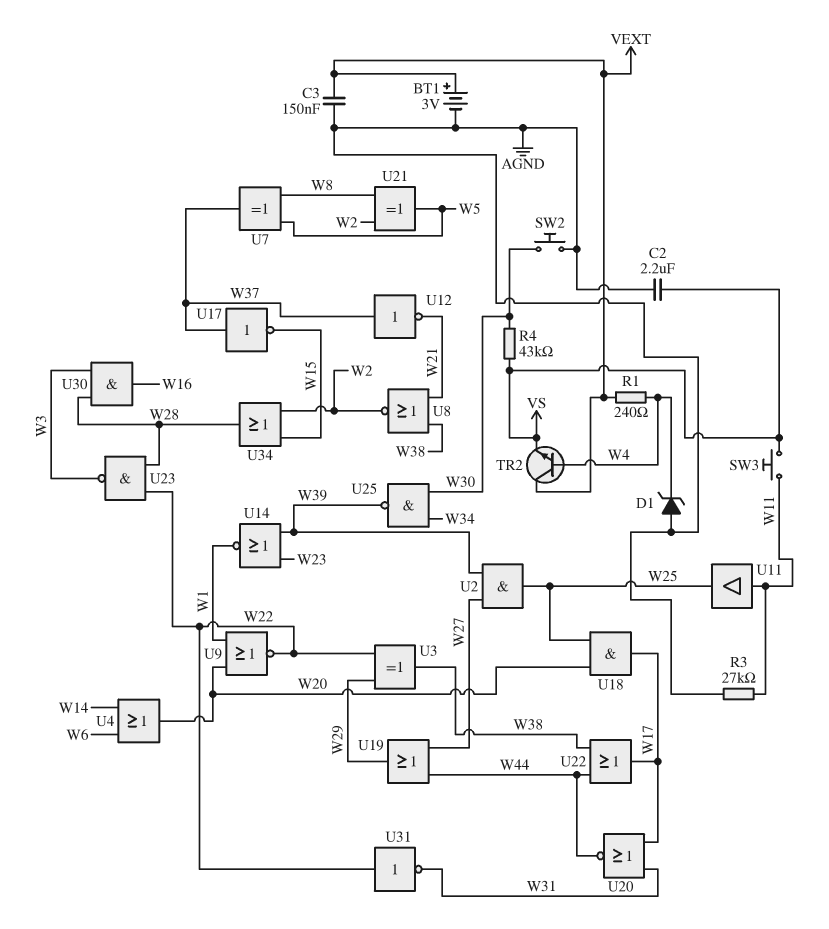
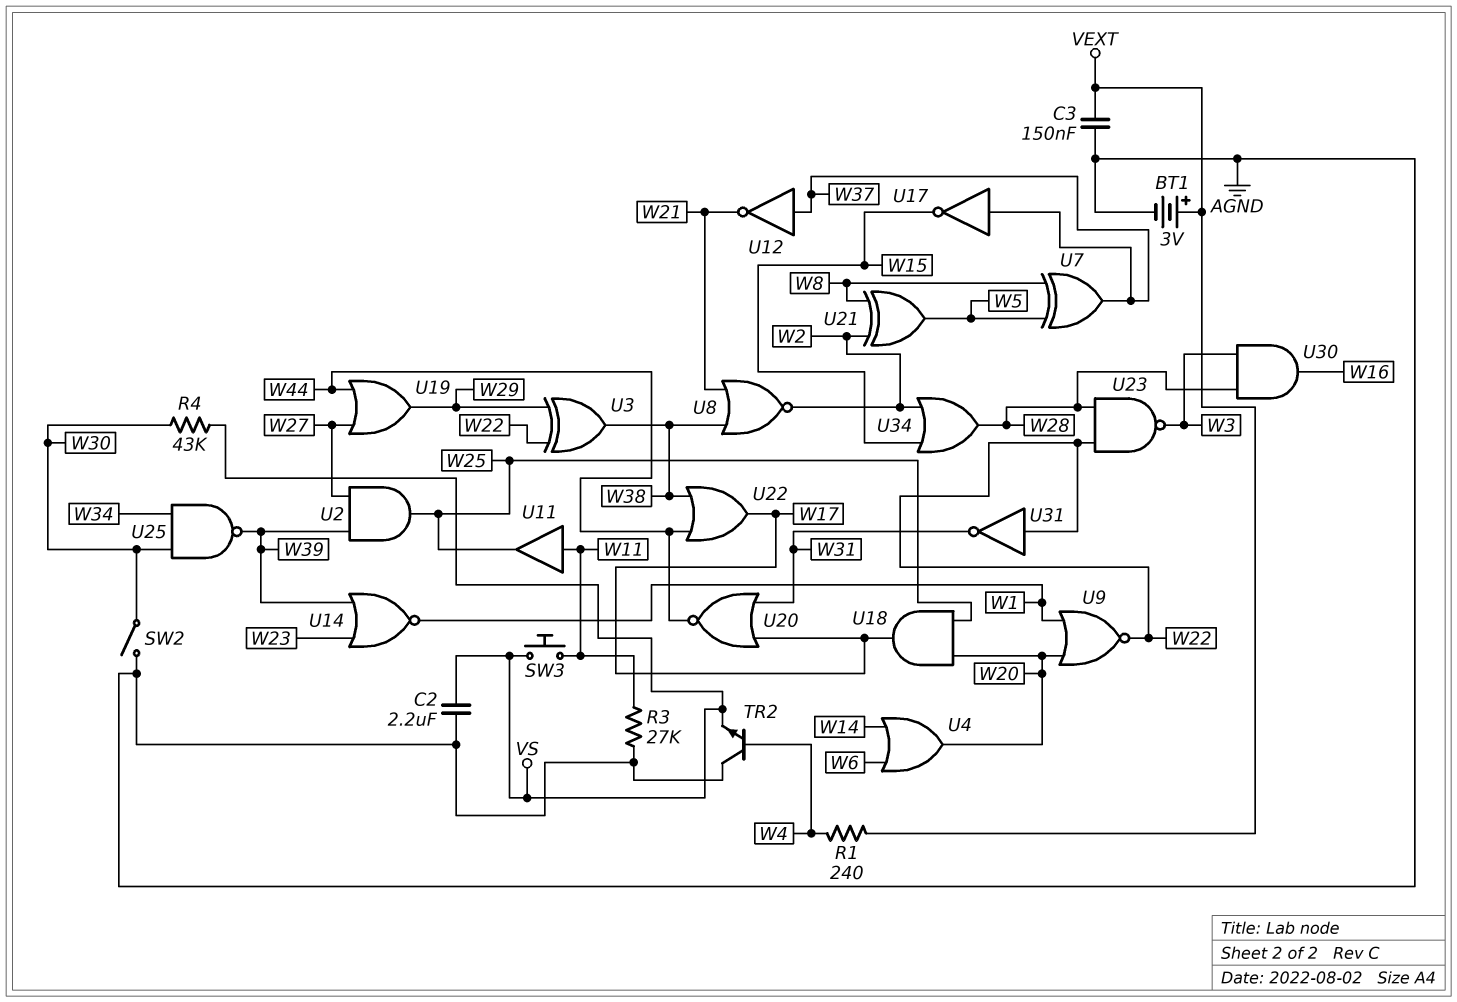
D1: zener (A AGND, K W4) -> none
SW2: button (AGND, W30) -> switch (AGND, W30)
TR2: NPN (B W4, C VEXT, E VS) -> NPN (B W4, C AGND, E VS)

